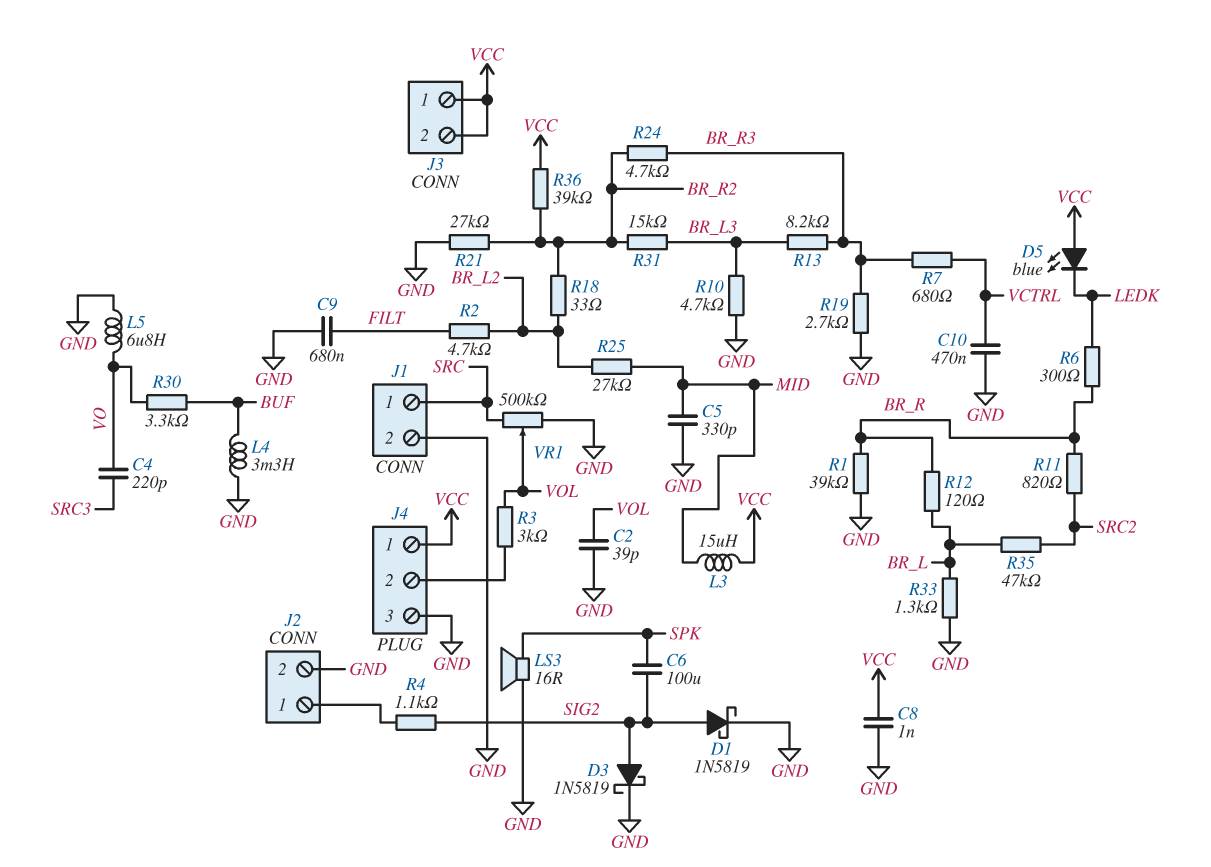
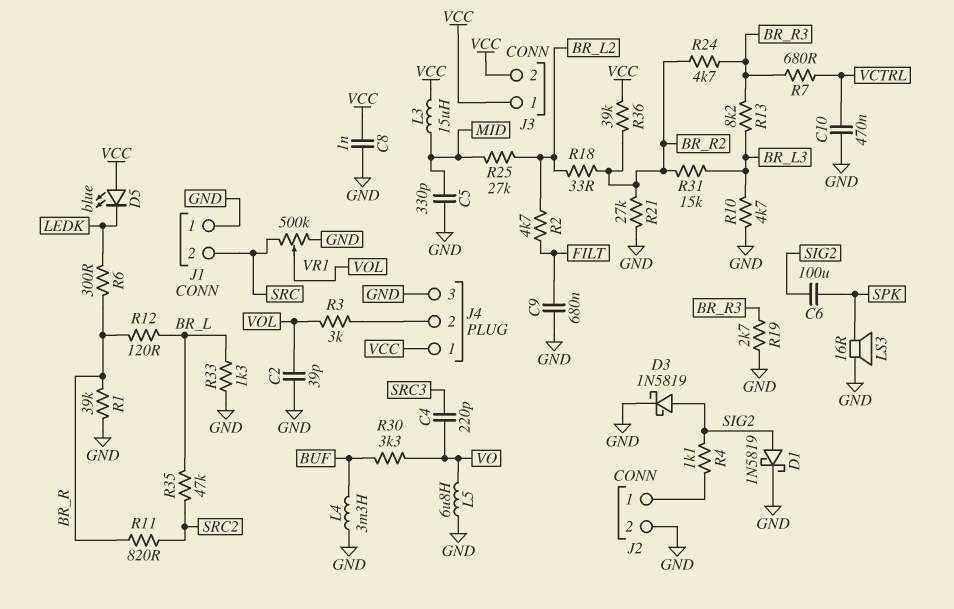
J1 pin 1: SRC -> GND
J1 pin 2: GND -> SRC

